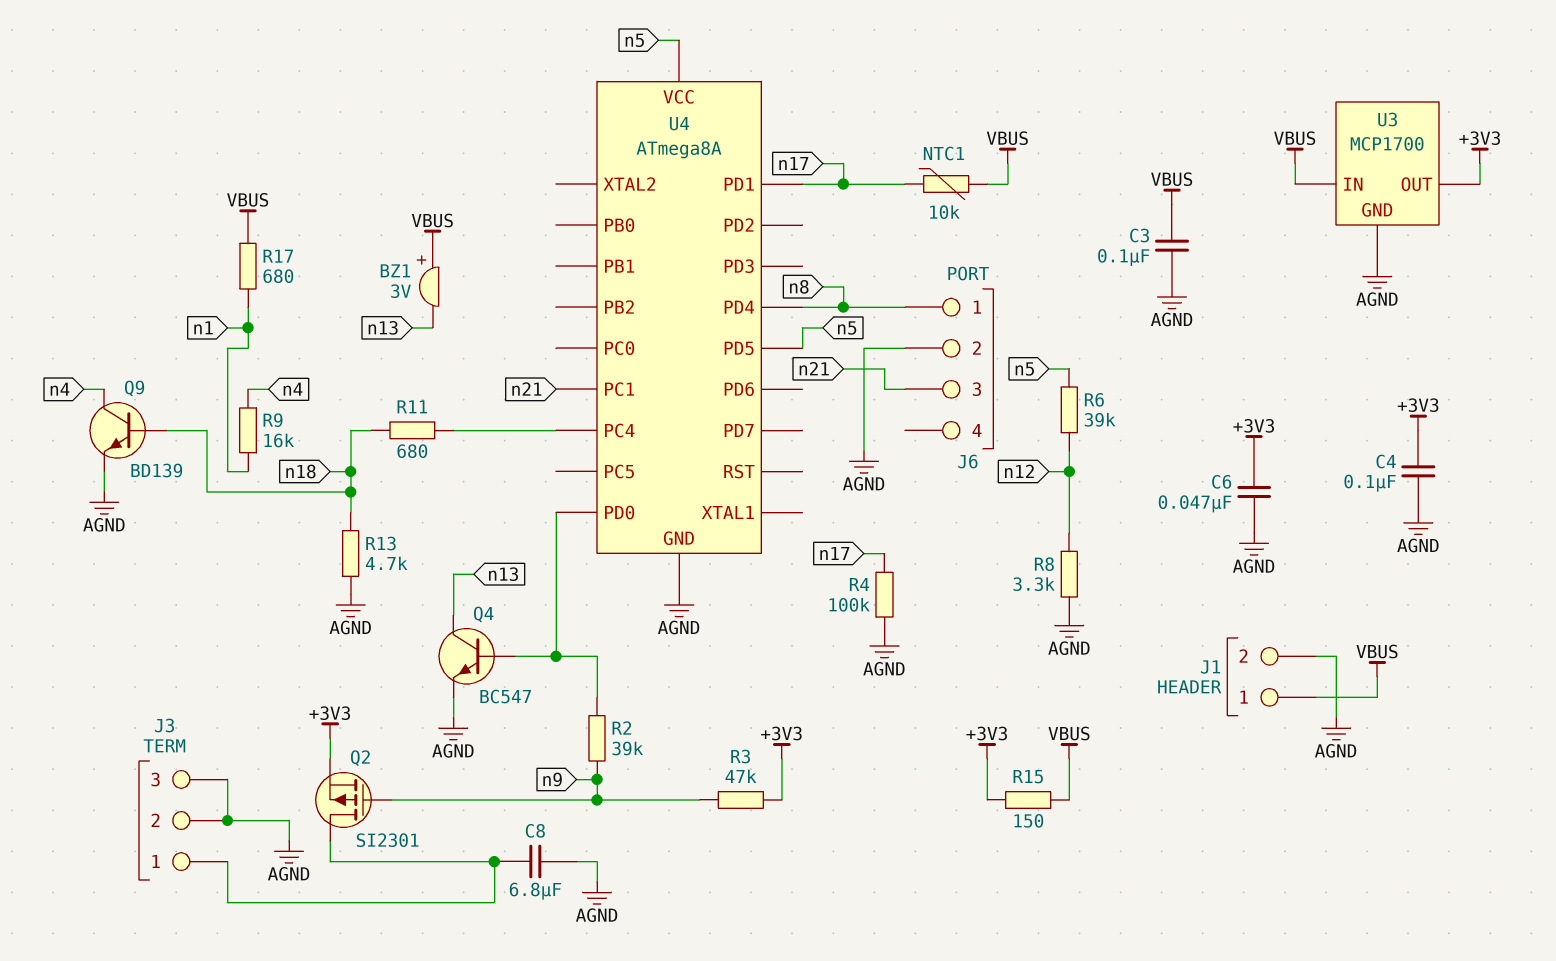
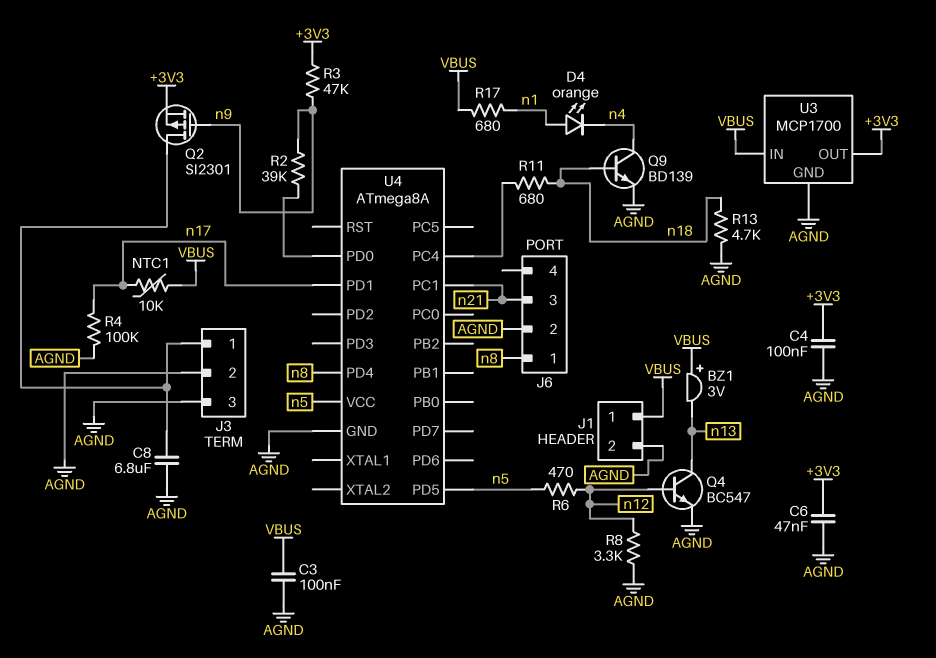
D4: none -> LED orange (A n1, K n4)
Q4: NPN BC547 (B U4/PD0, C n13, E AGND) -> NPN BC547 (B n12, C n13, E AGND)
R6: 39k (n5, n12) -> 470 (n5, n12)
R9: 16k (n1, n4) -> none
R15: 150 (+3V3, VBUS) -> none

